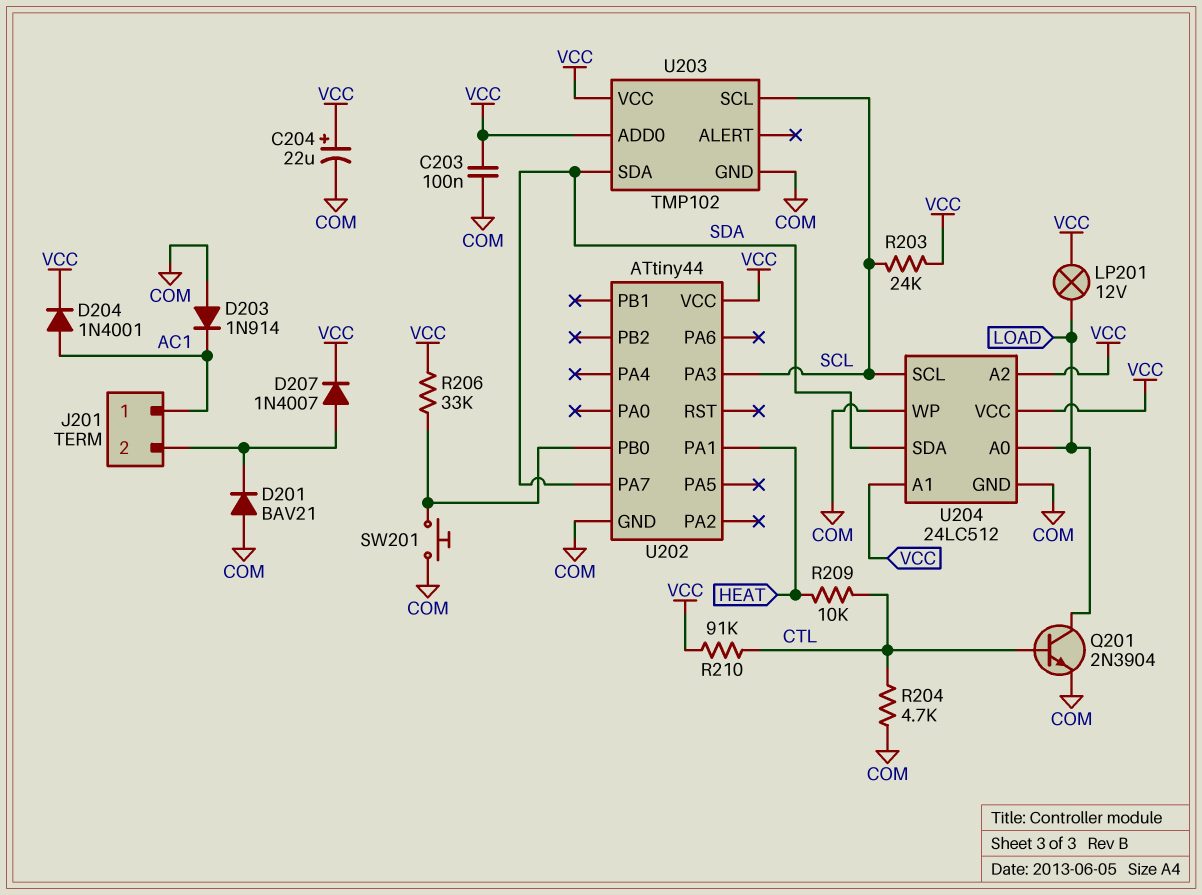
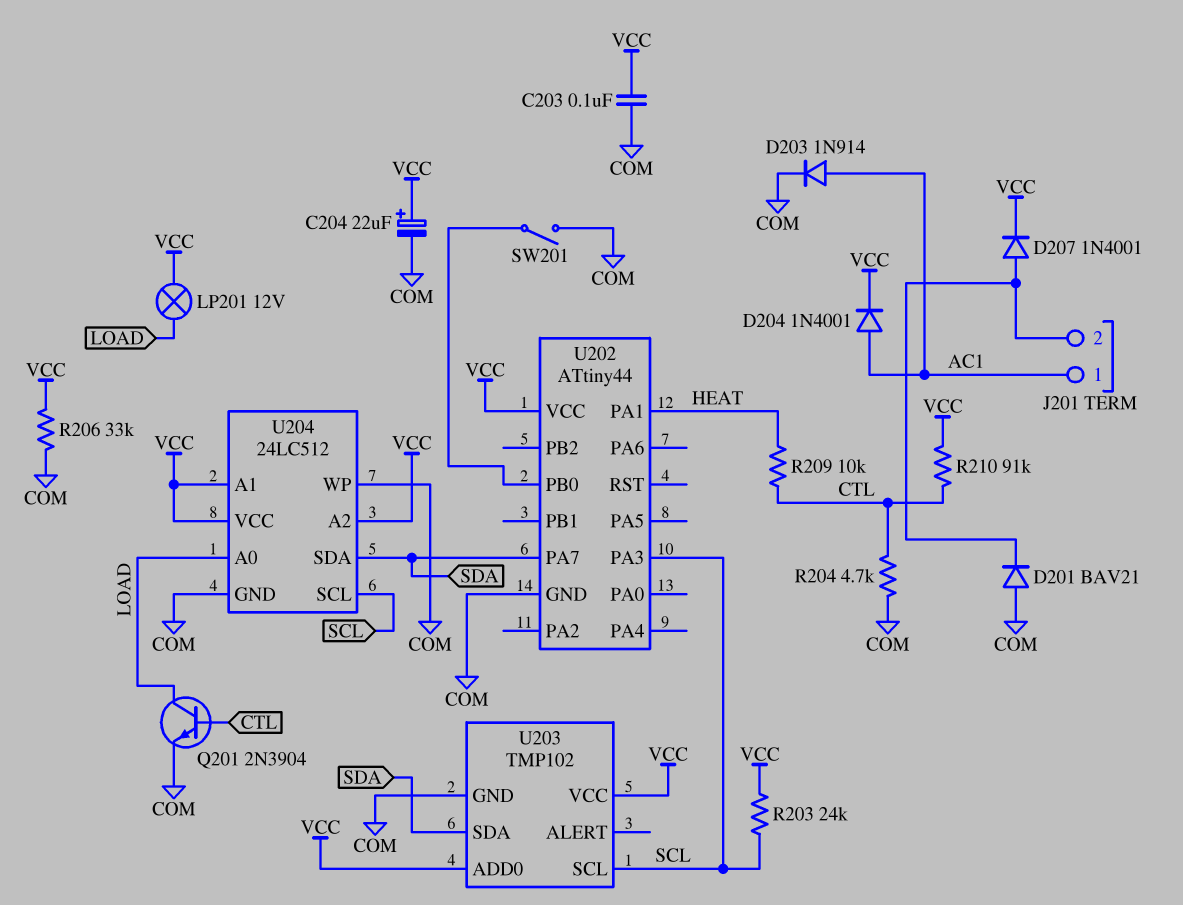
D203: diode 1N914 (A COM, K AC1) -> diode 1N914 (A AC1, K COM)
D207: diode 1N4007 (A J201/2, K VCC) -> diode 1N4001 (A J201/2, K VCC)
R206: 33k (U202/PB0, VCC) -> 33k (COM, VCC)
SW201: button (COM, U202/PB0) -> switch (COM, U202/PB0)

